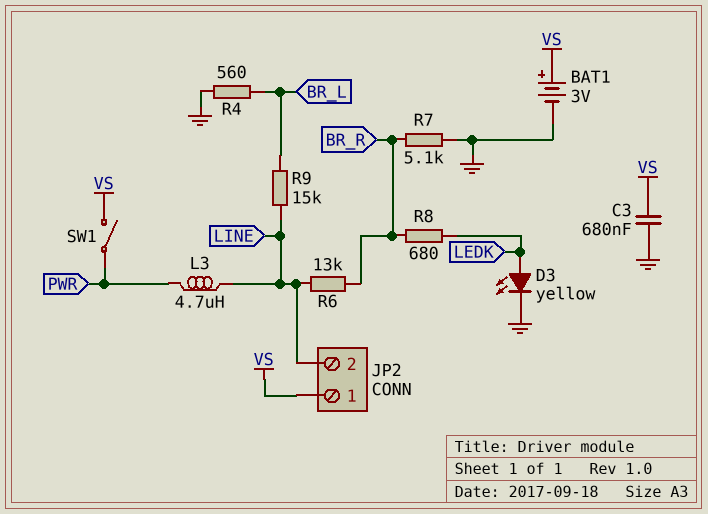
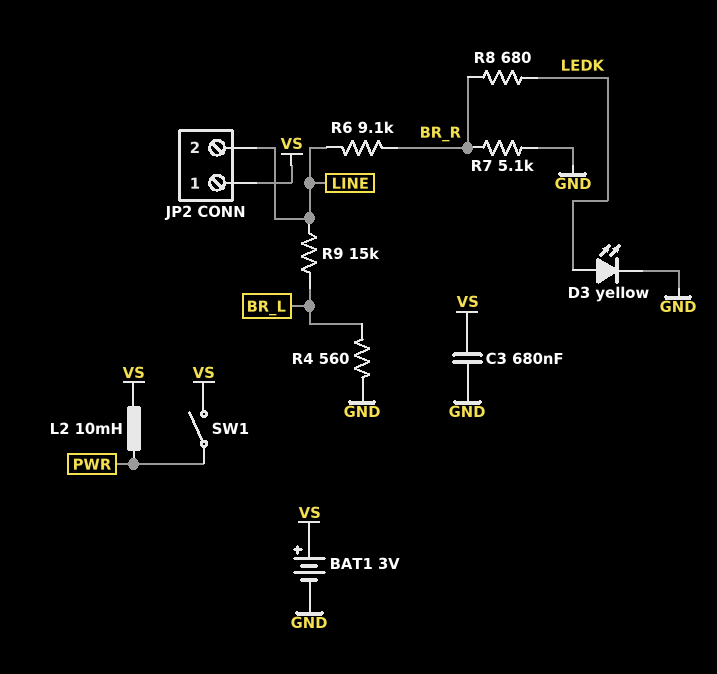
L2: none -> 10mH (PWR, VS)
L3: 4.7uH (LINE, PWR) -> none
R6: 13k (BR_R, LINE) -> 9.1k (BR_R, LINE)

